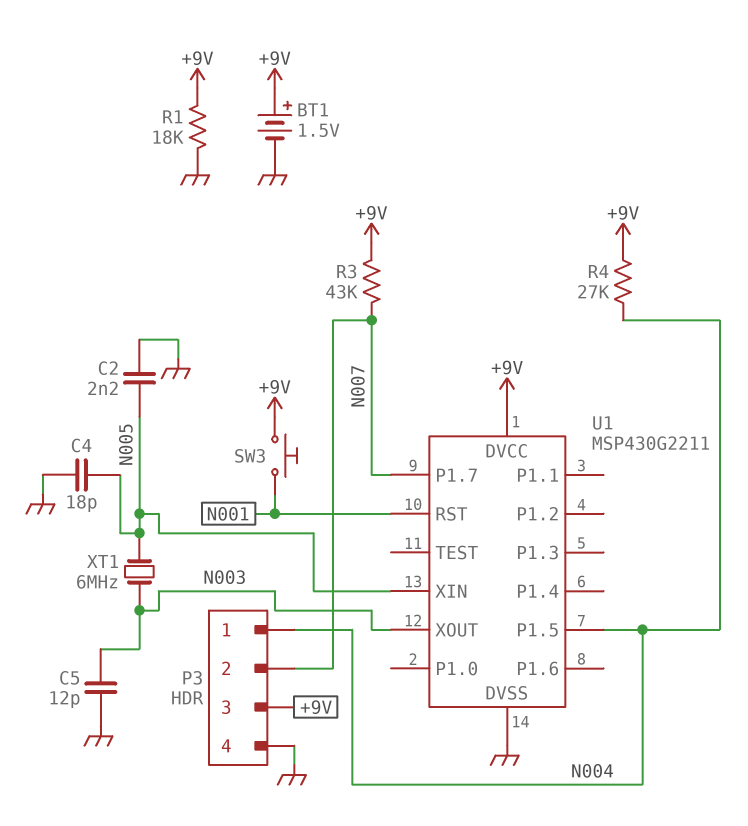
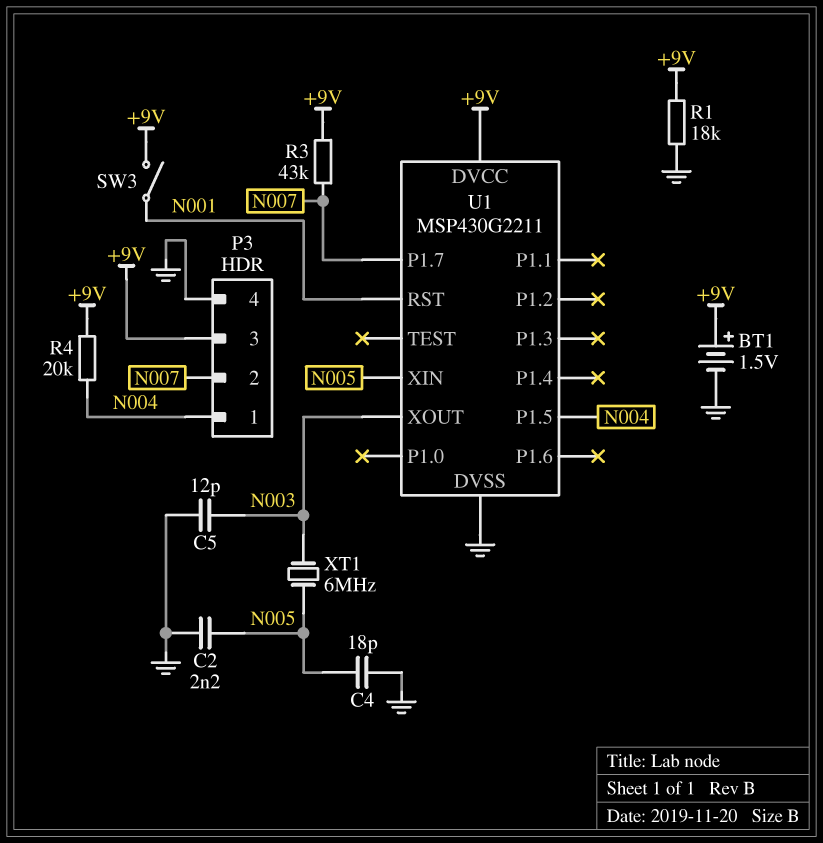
R4: 27k (+9V, N004) -> 20k (+9V, N004)
SW3: button (+9V, N001) -> switch (+9V, N001)

